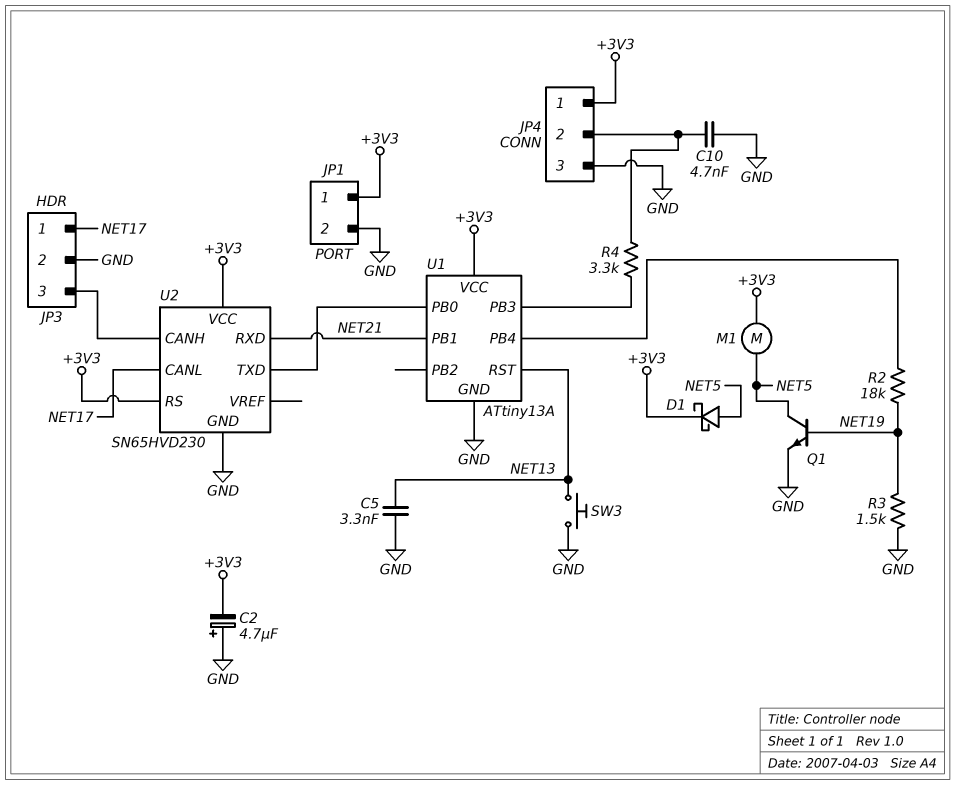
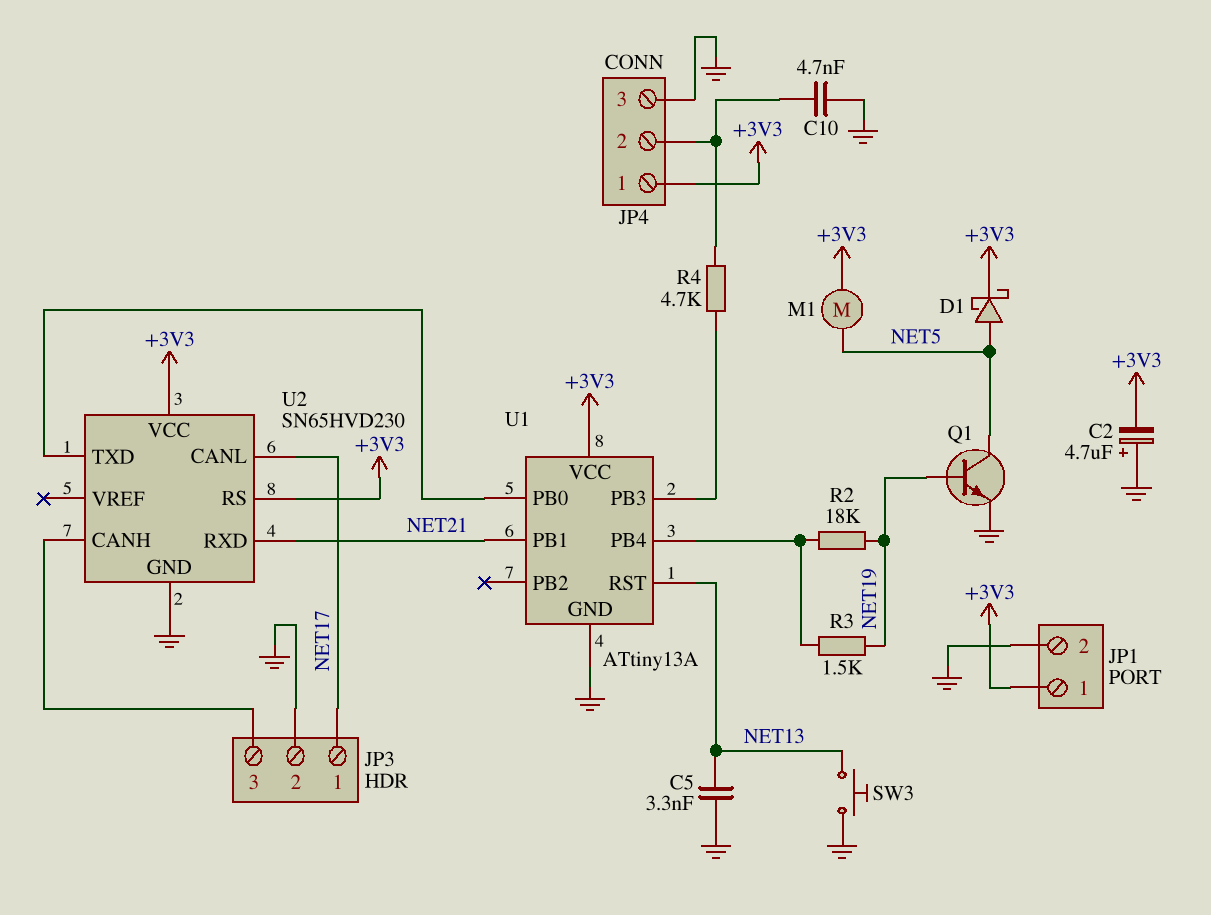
R3: 1.5k (GND, NET19) -> 1.5k (NET19, U1/PB4)
R4: 3.3k (JP4/2, U1/PB3) -> 4.7k (JP4/2, U1/PB3)

